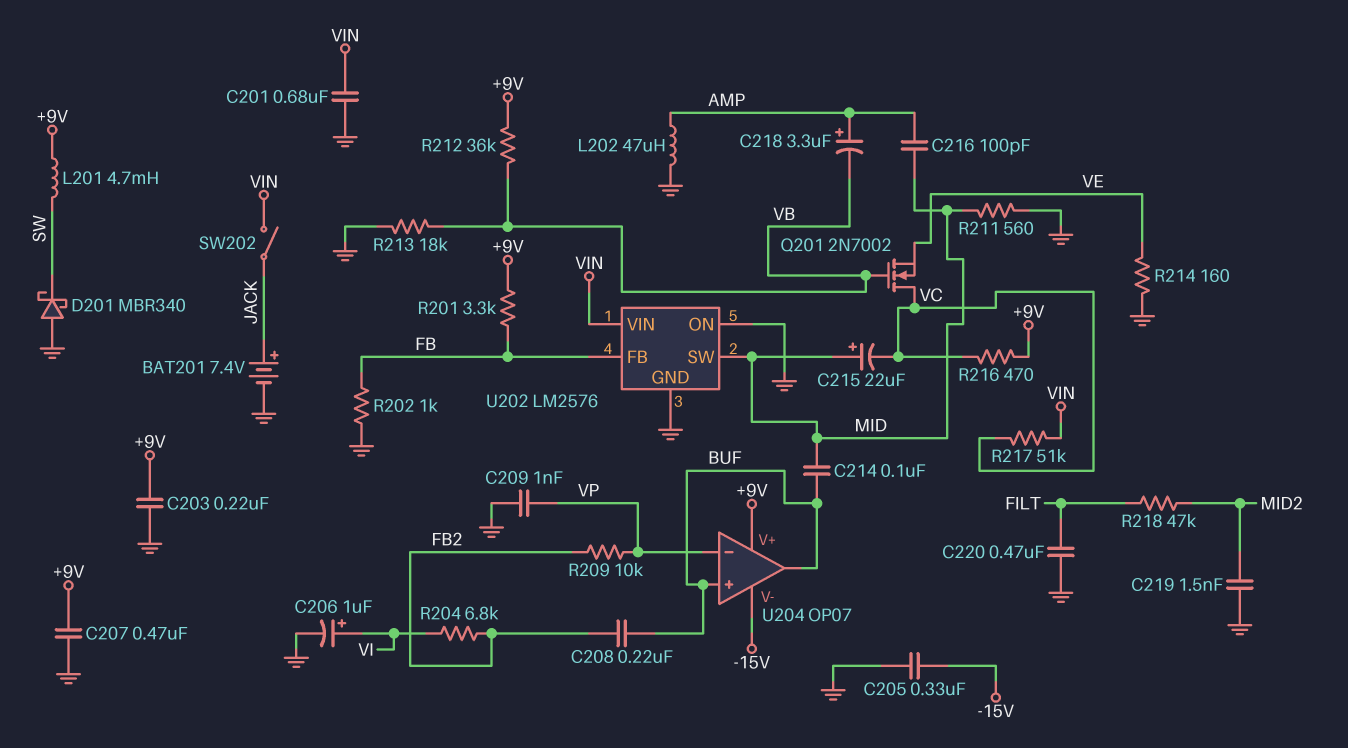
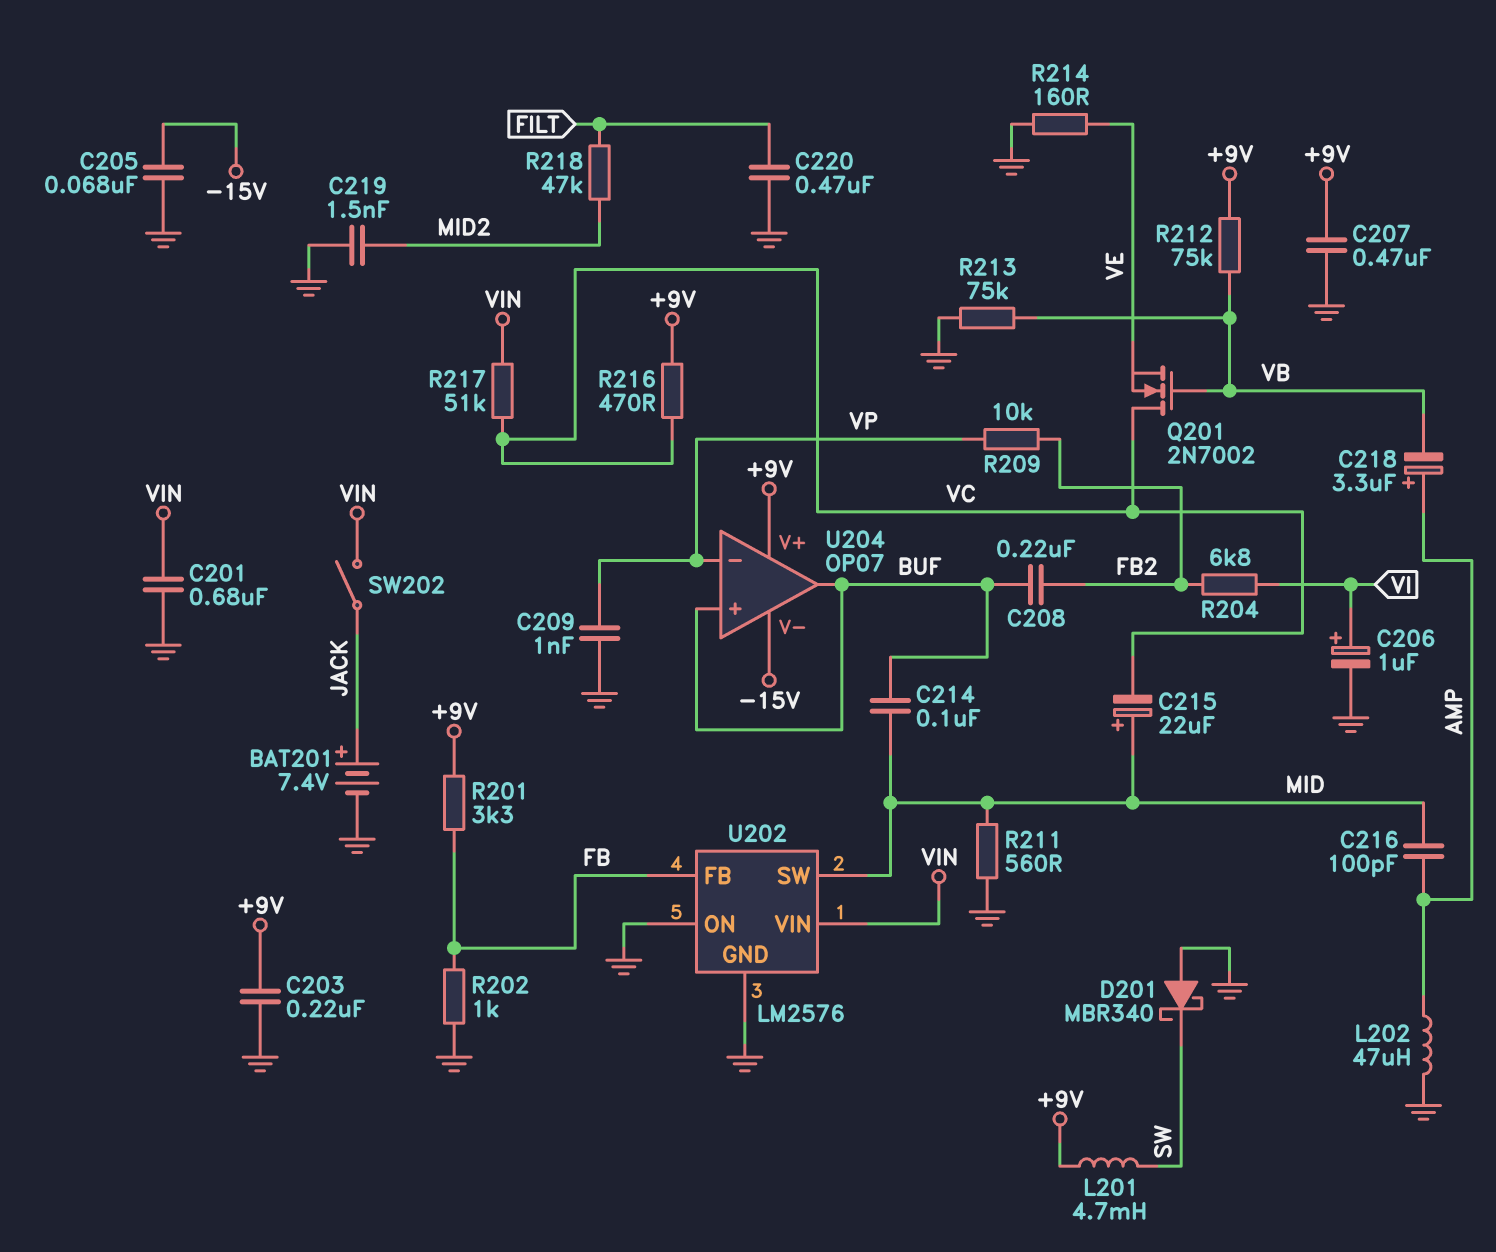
C205: 330nF (-15V, GND) -> 68nF (-15V, GND)
R212: 36k (+9V, VB) -> 75k (+9V, VB)
R213: 18k (GND, VB) -> 75k (GND, VB)

